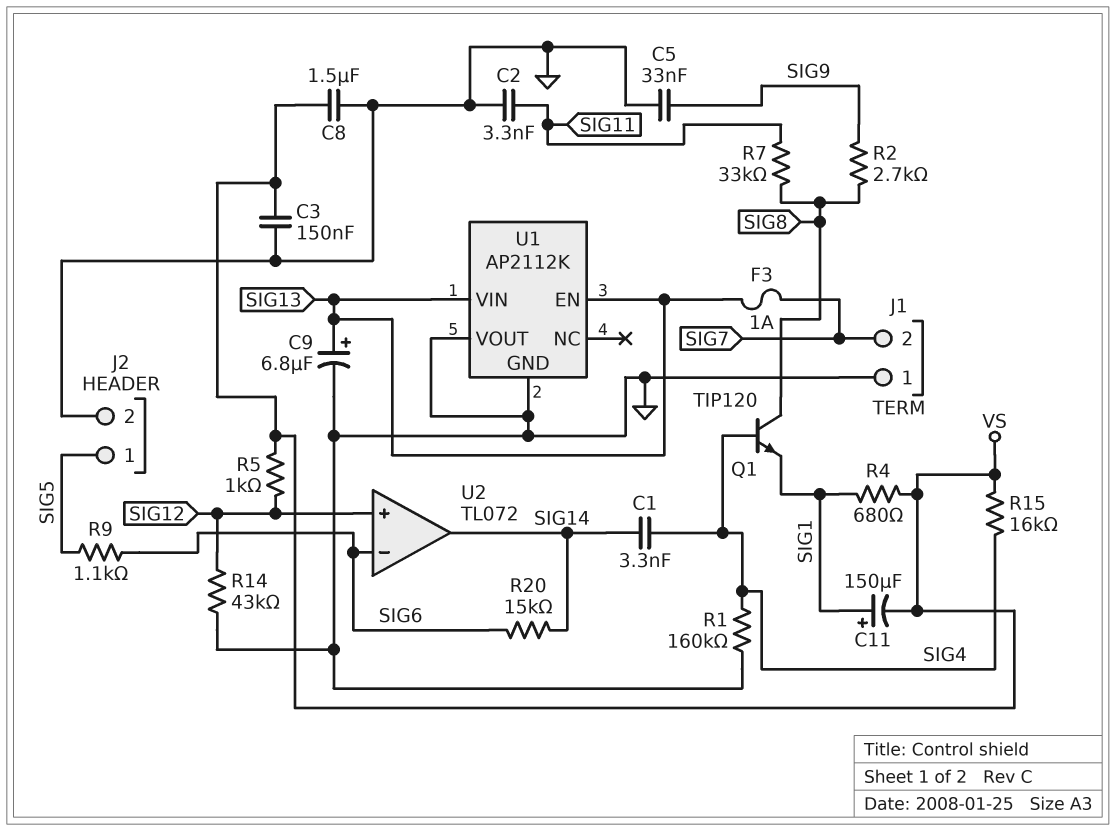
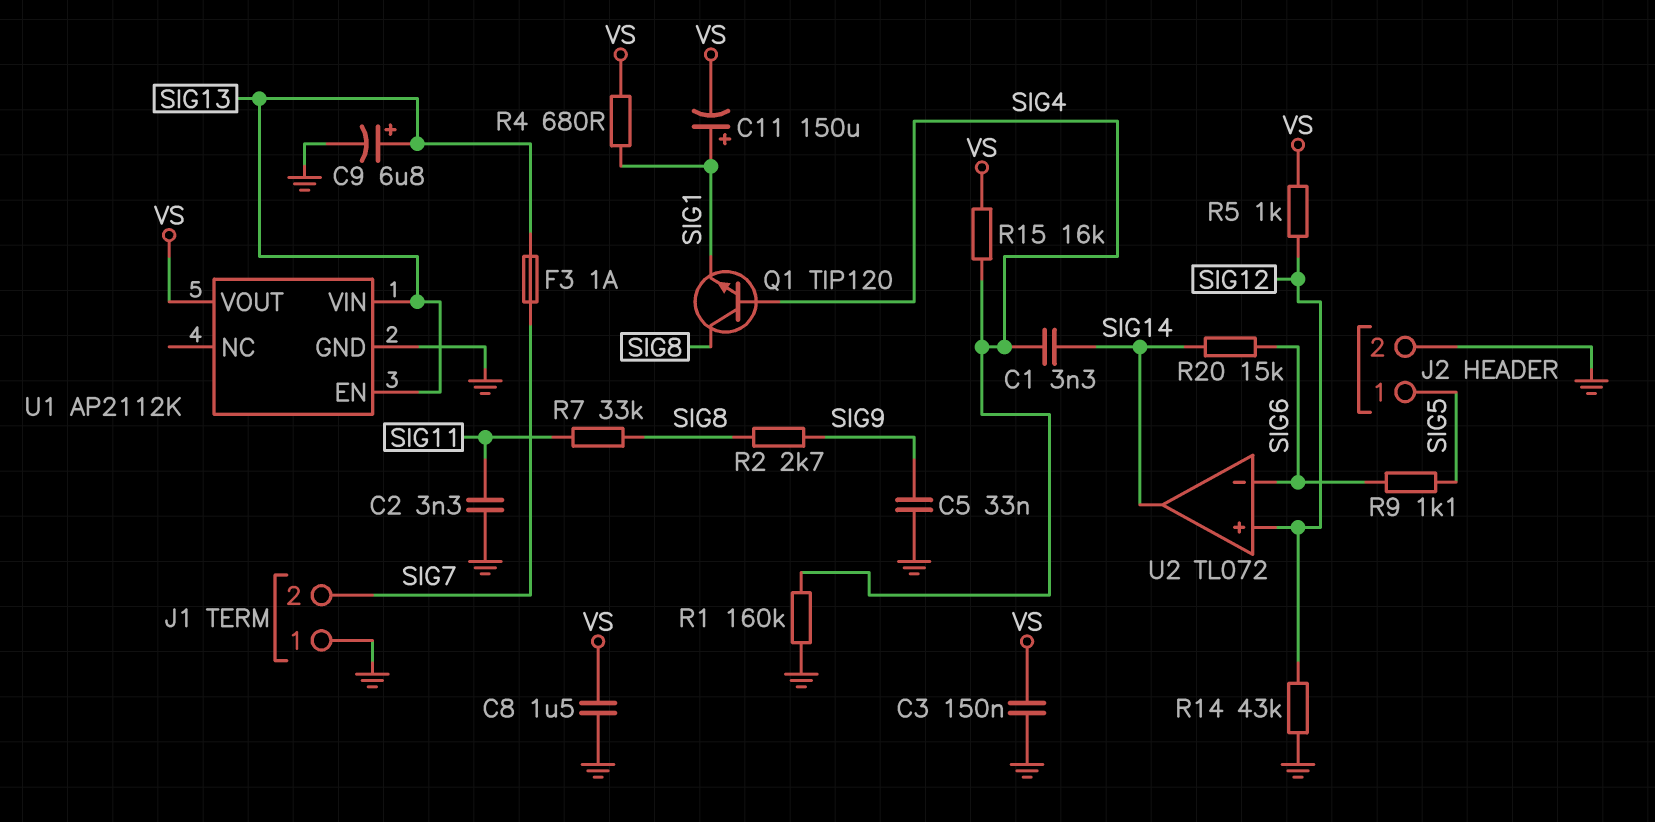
U1 pin VOUT: GND -> VS

